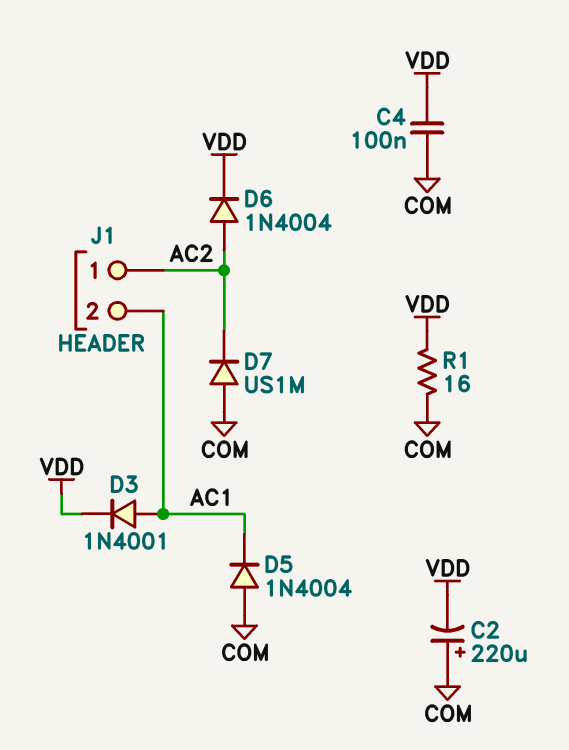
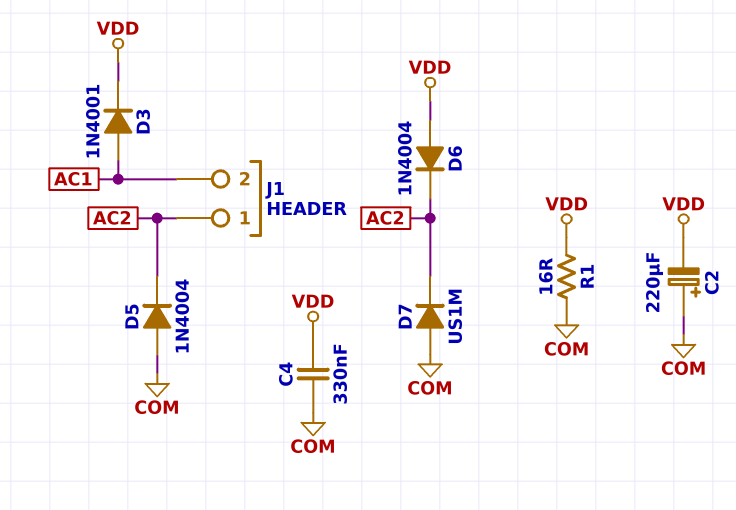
C4: 100nF (COM, VDD) -> 330nF (COM, VDD)
D5: diode 1N4004 (A COM, K AC1) -> diode 1N4004 (A COM, K AC2)
D6: diode 1N4004 (A AC2, K VDD) -> diode 1N4004 (A VDD, K AC2)

